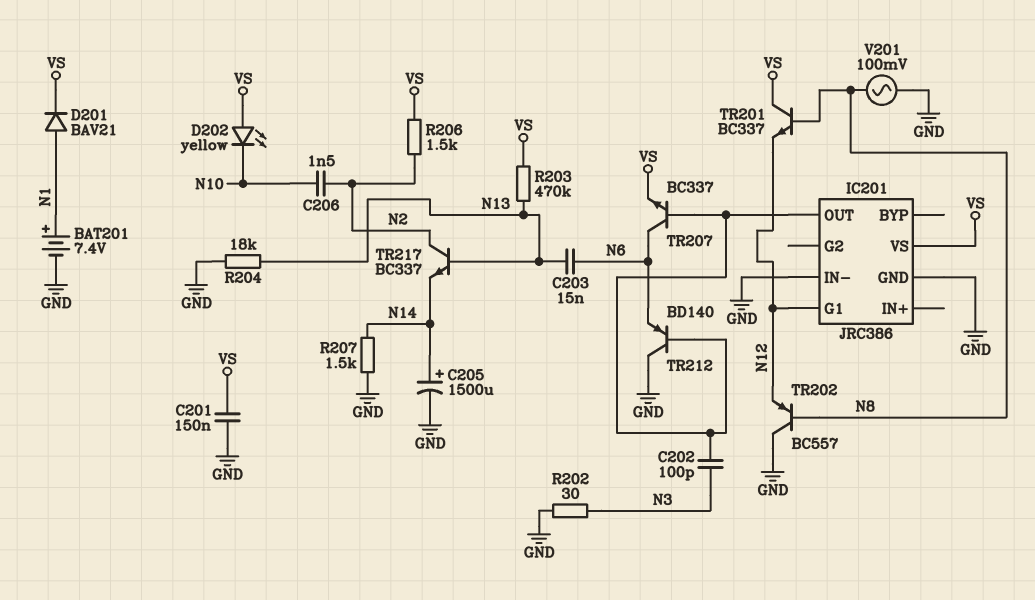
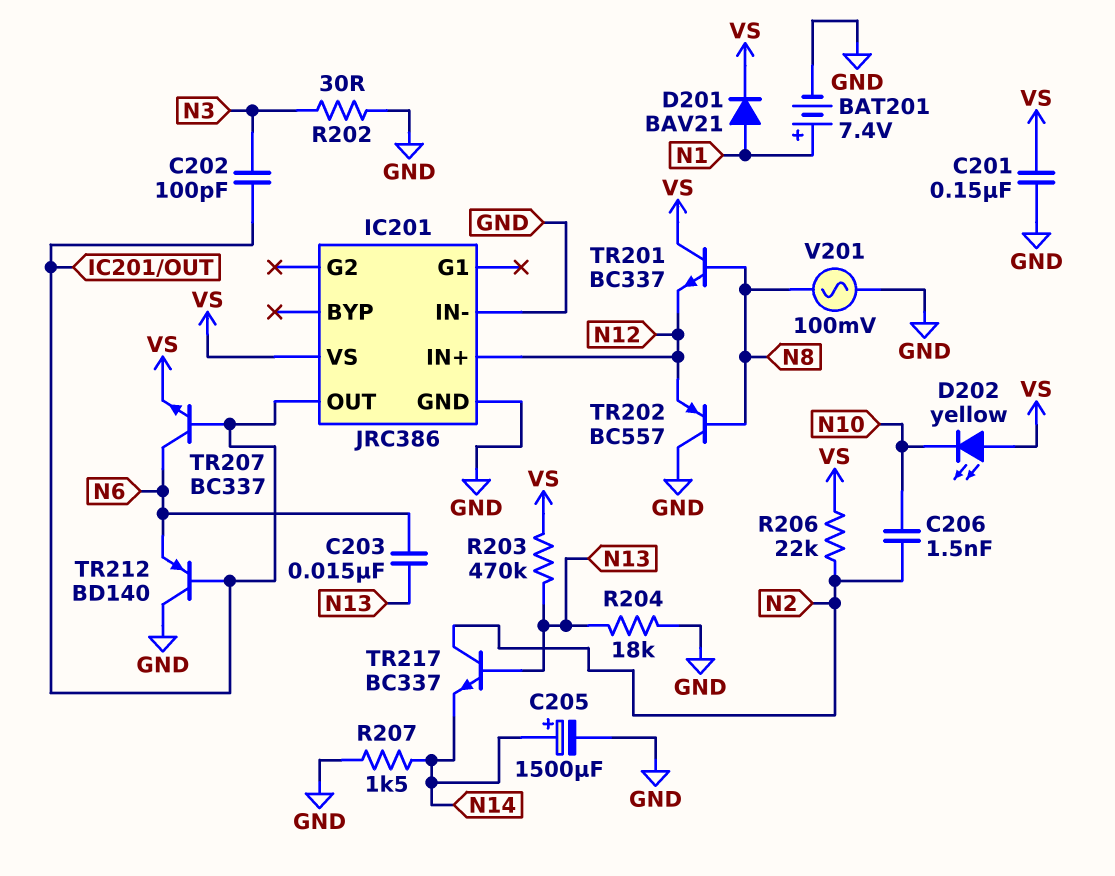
IC201 pin G1: N12 -> none
IC201 pin IN+: none -> N12
R206: 1.5k (N2, VS) -> 22k (N2, VS)

